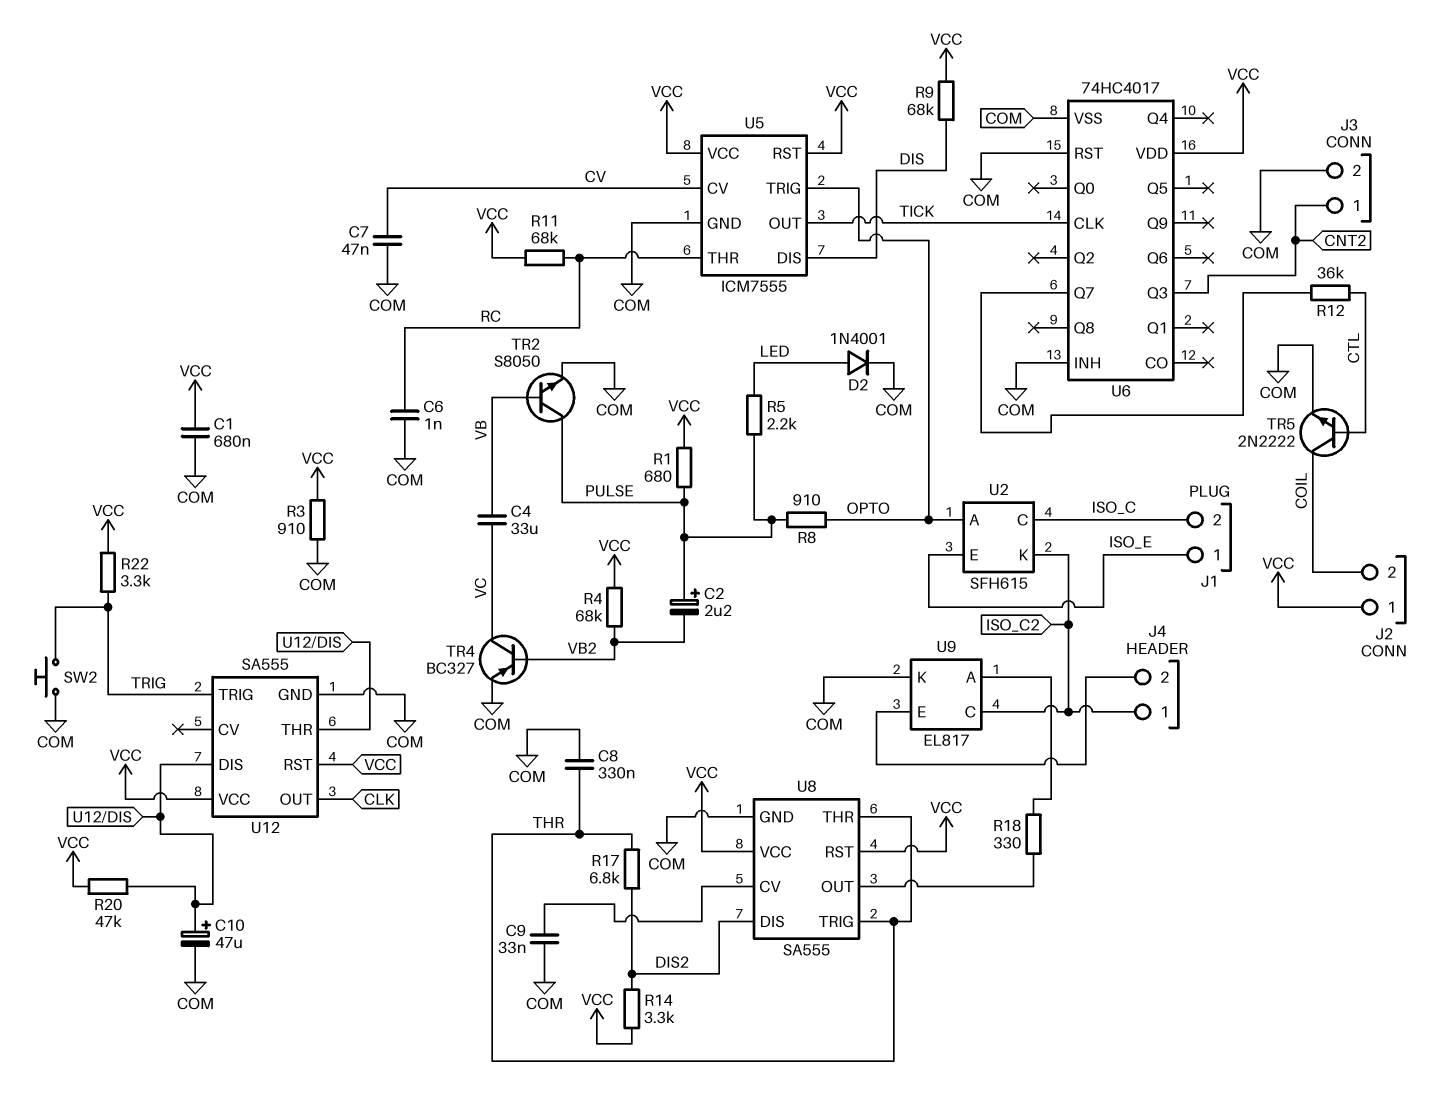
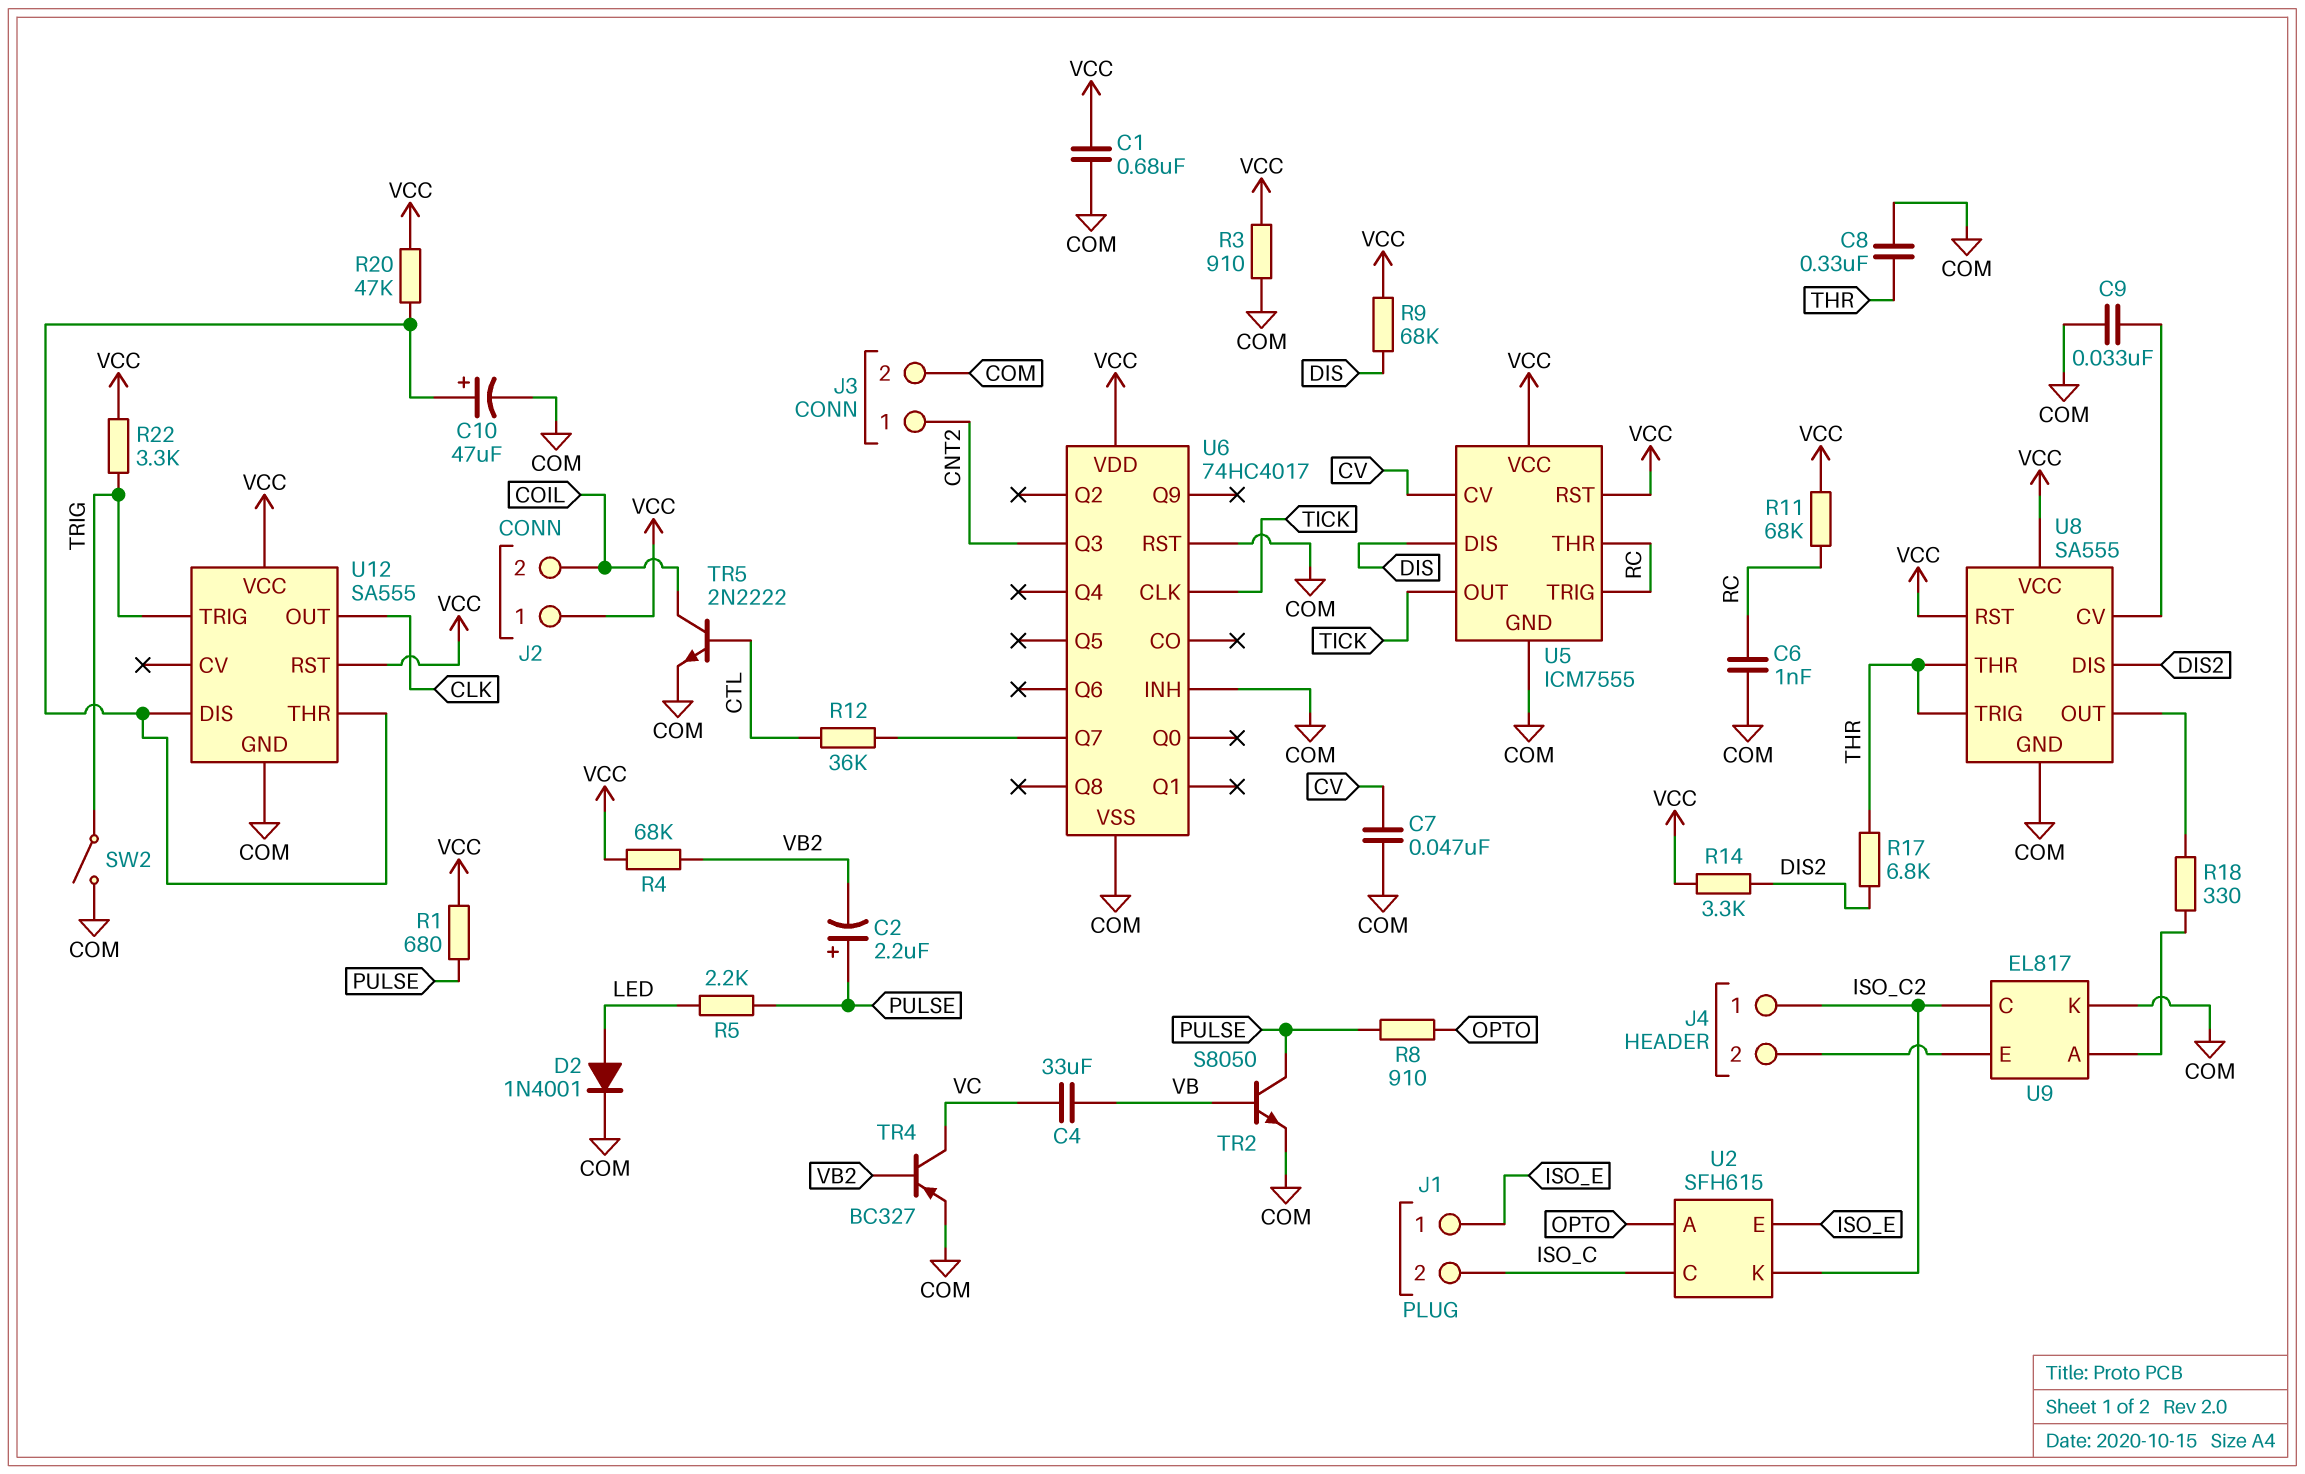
SW2: button (COM, TRIG) -> switch (COM, TRIG)
U5 pin TRIG: OPTO -> RC

